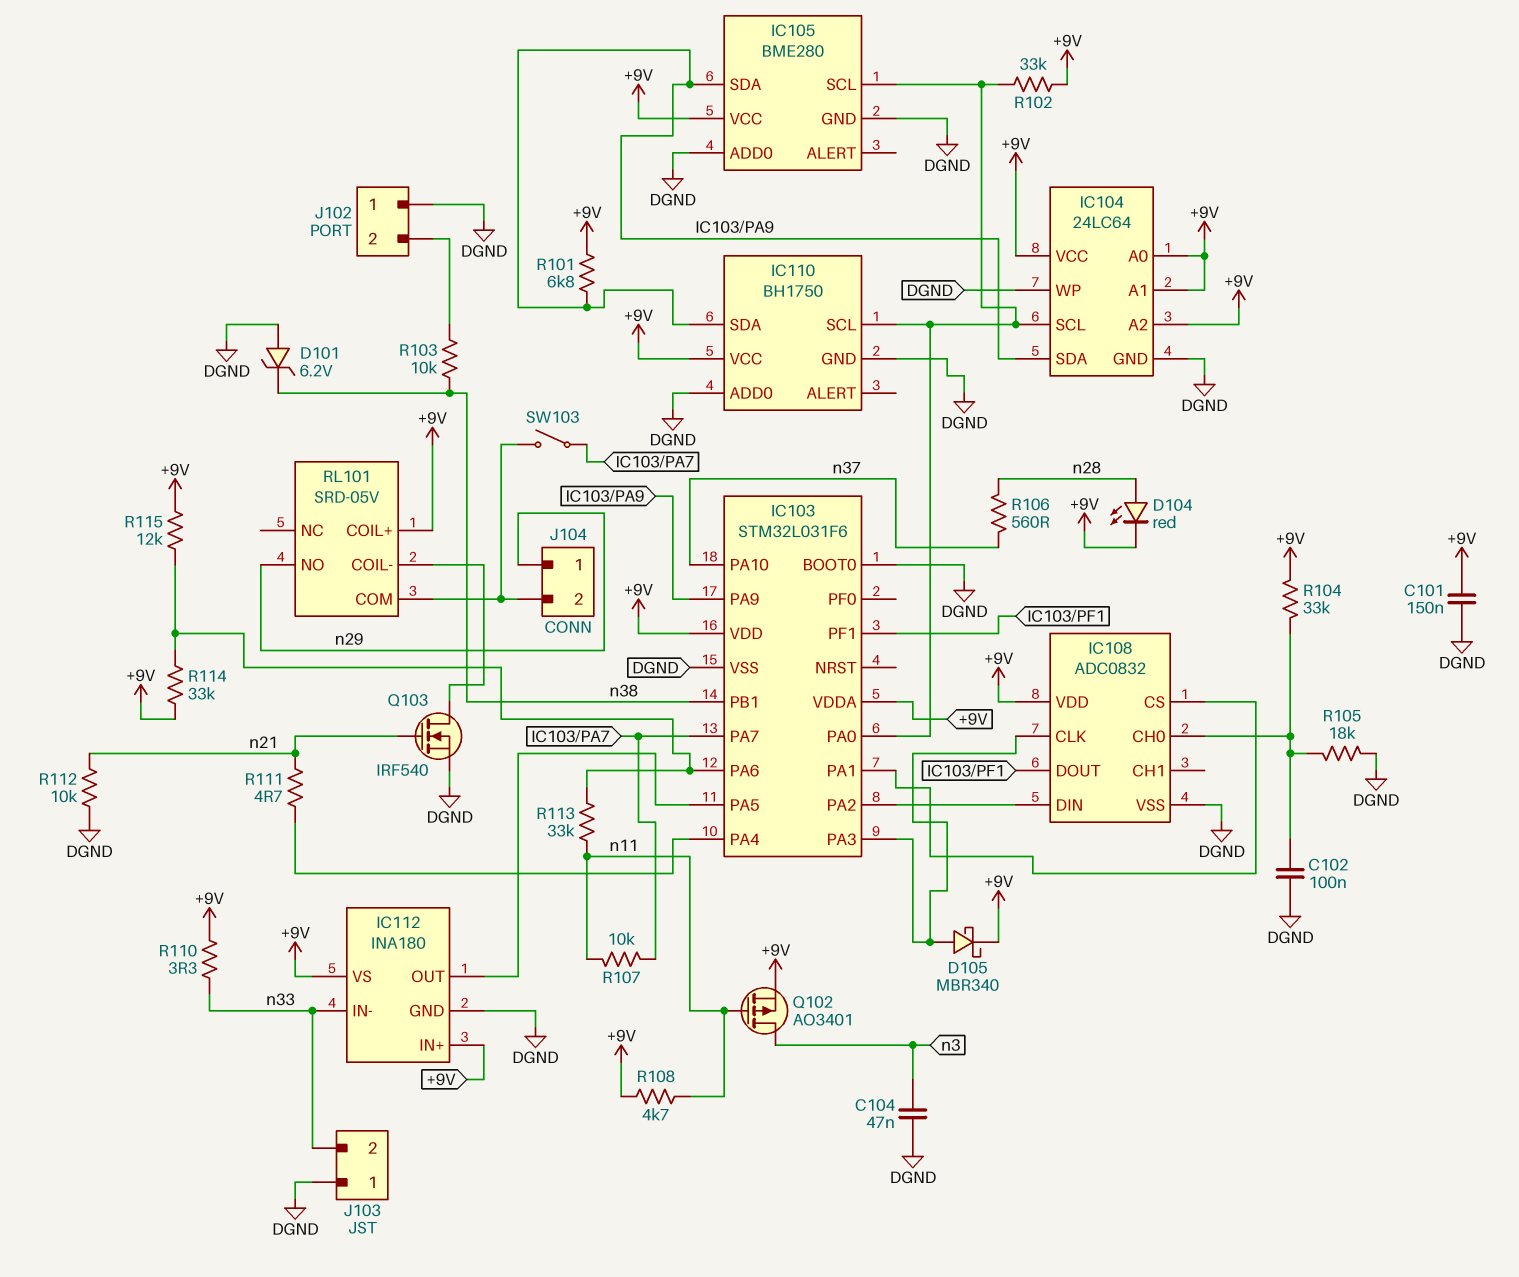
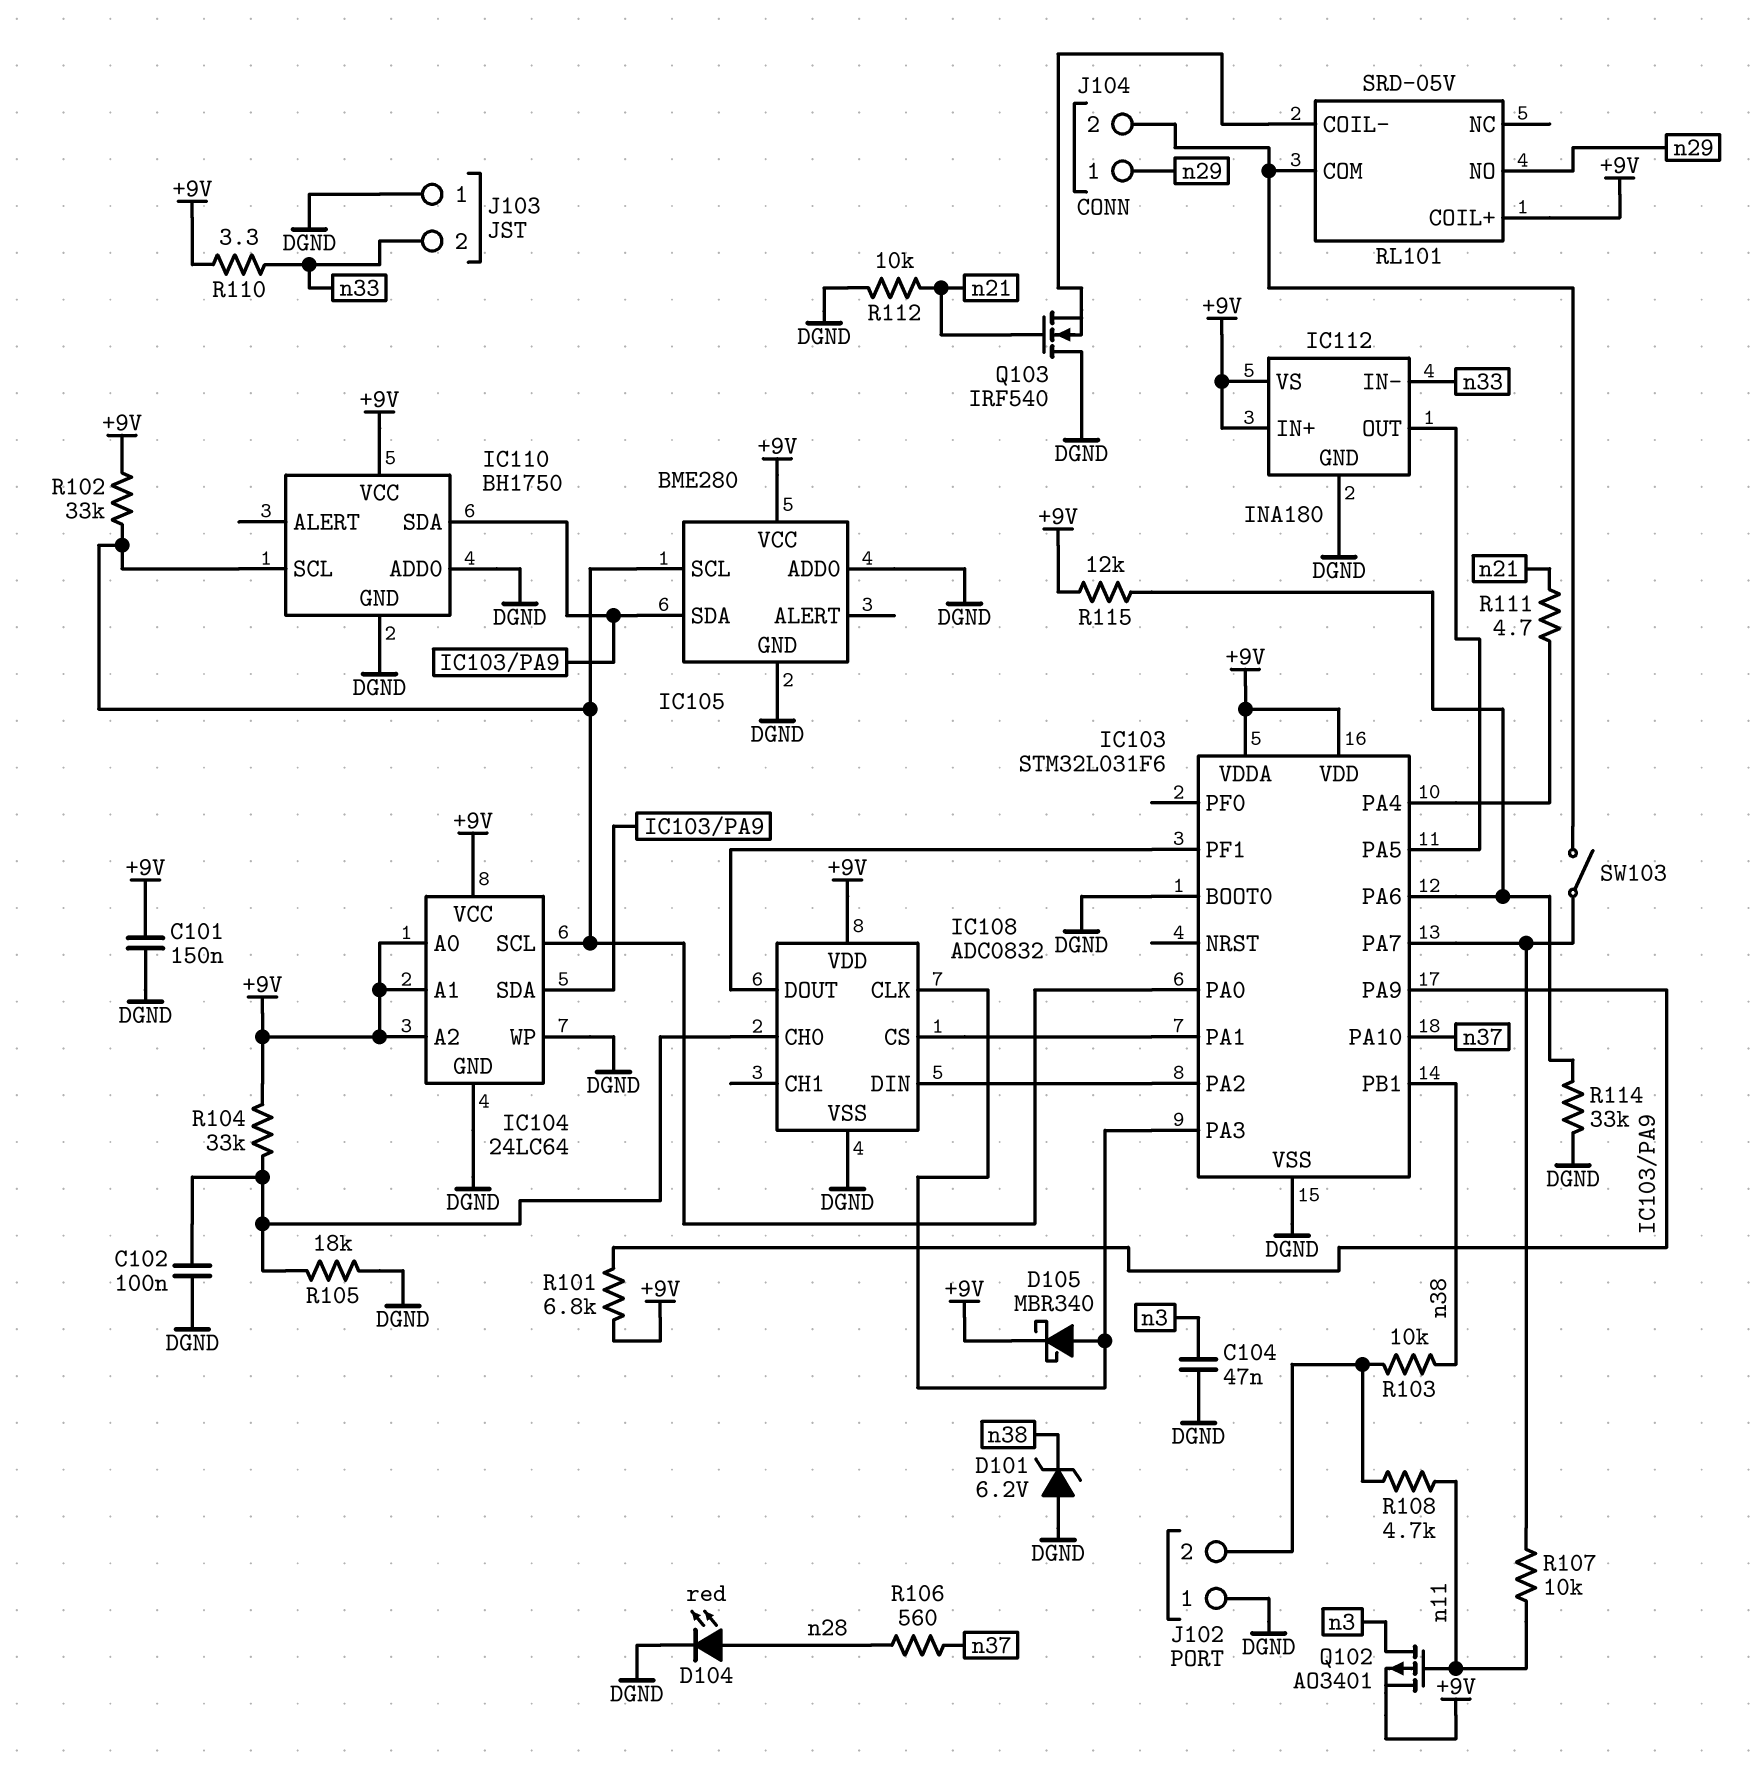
D104: LED red (A n28, K +9V) -> LED red (A n28, K DGND)
Q103: NMOS IRF540 (G n21, D RL101/COIL-, S DGND) -> NMOS IRF540 (G n21, D DGND, S RL101/COIL-)
R108: 4.7k (+9V, n11) -> 4.7k (J102/2, n11)
R113: 33k (IC103/PA6, n11) -> none
R114: 33k (+9V, IC103/PA6) -> 33k (DGND, IC103/PA6)

